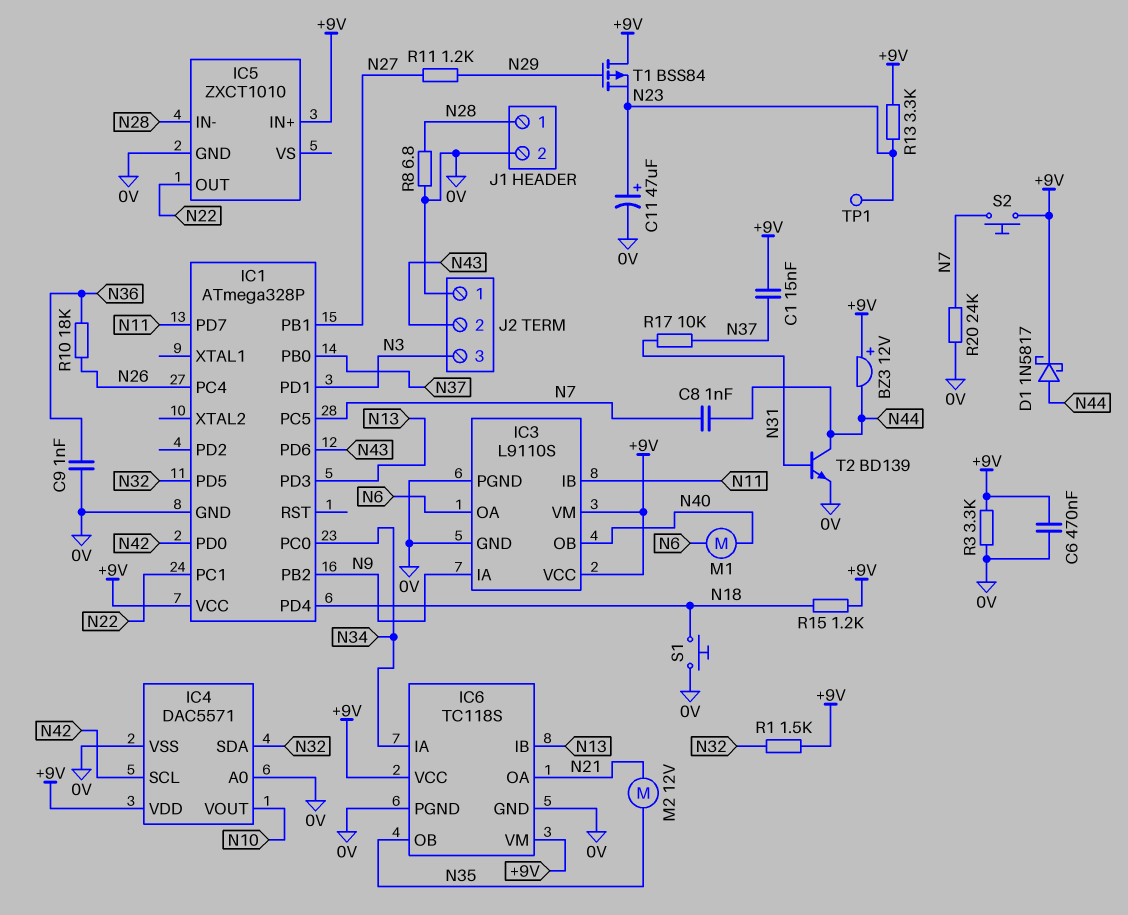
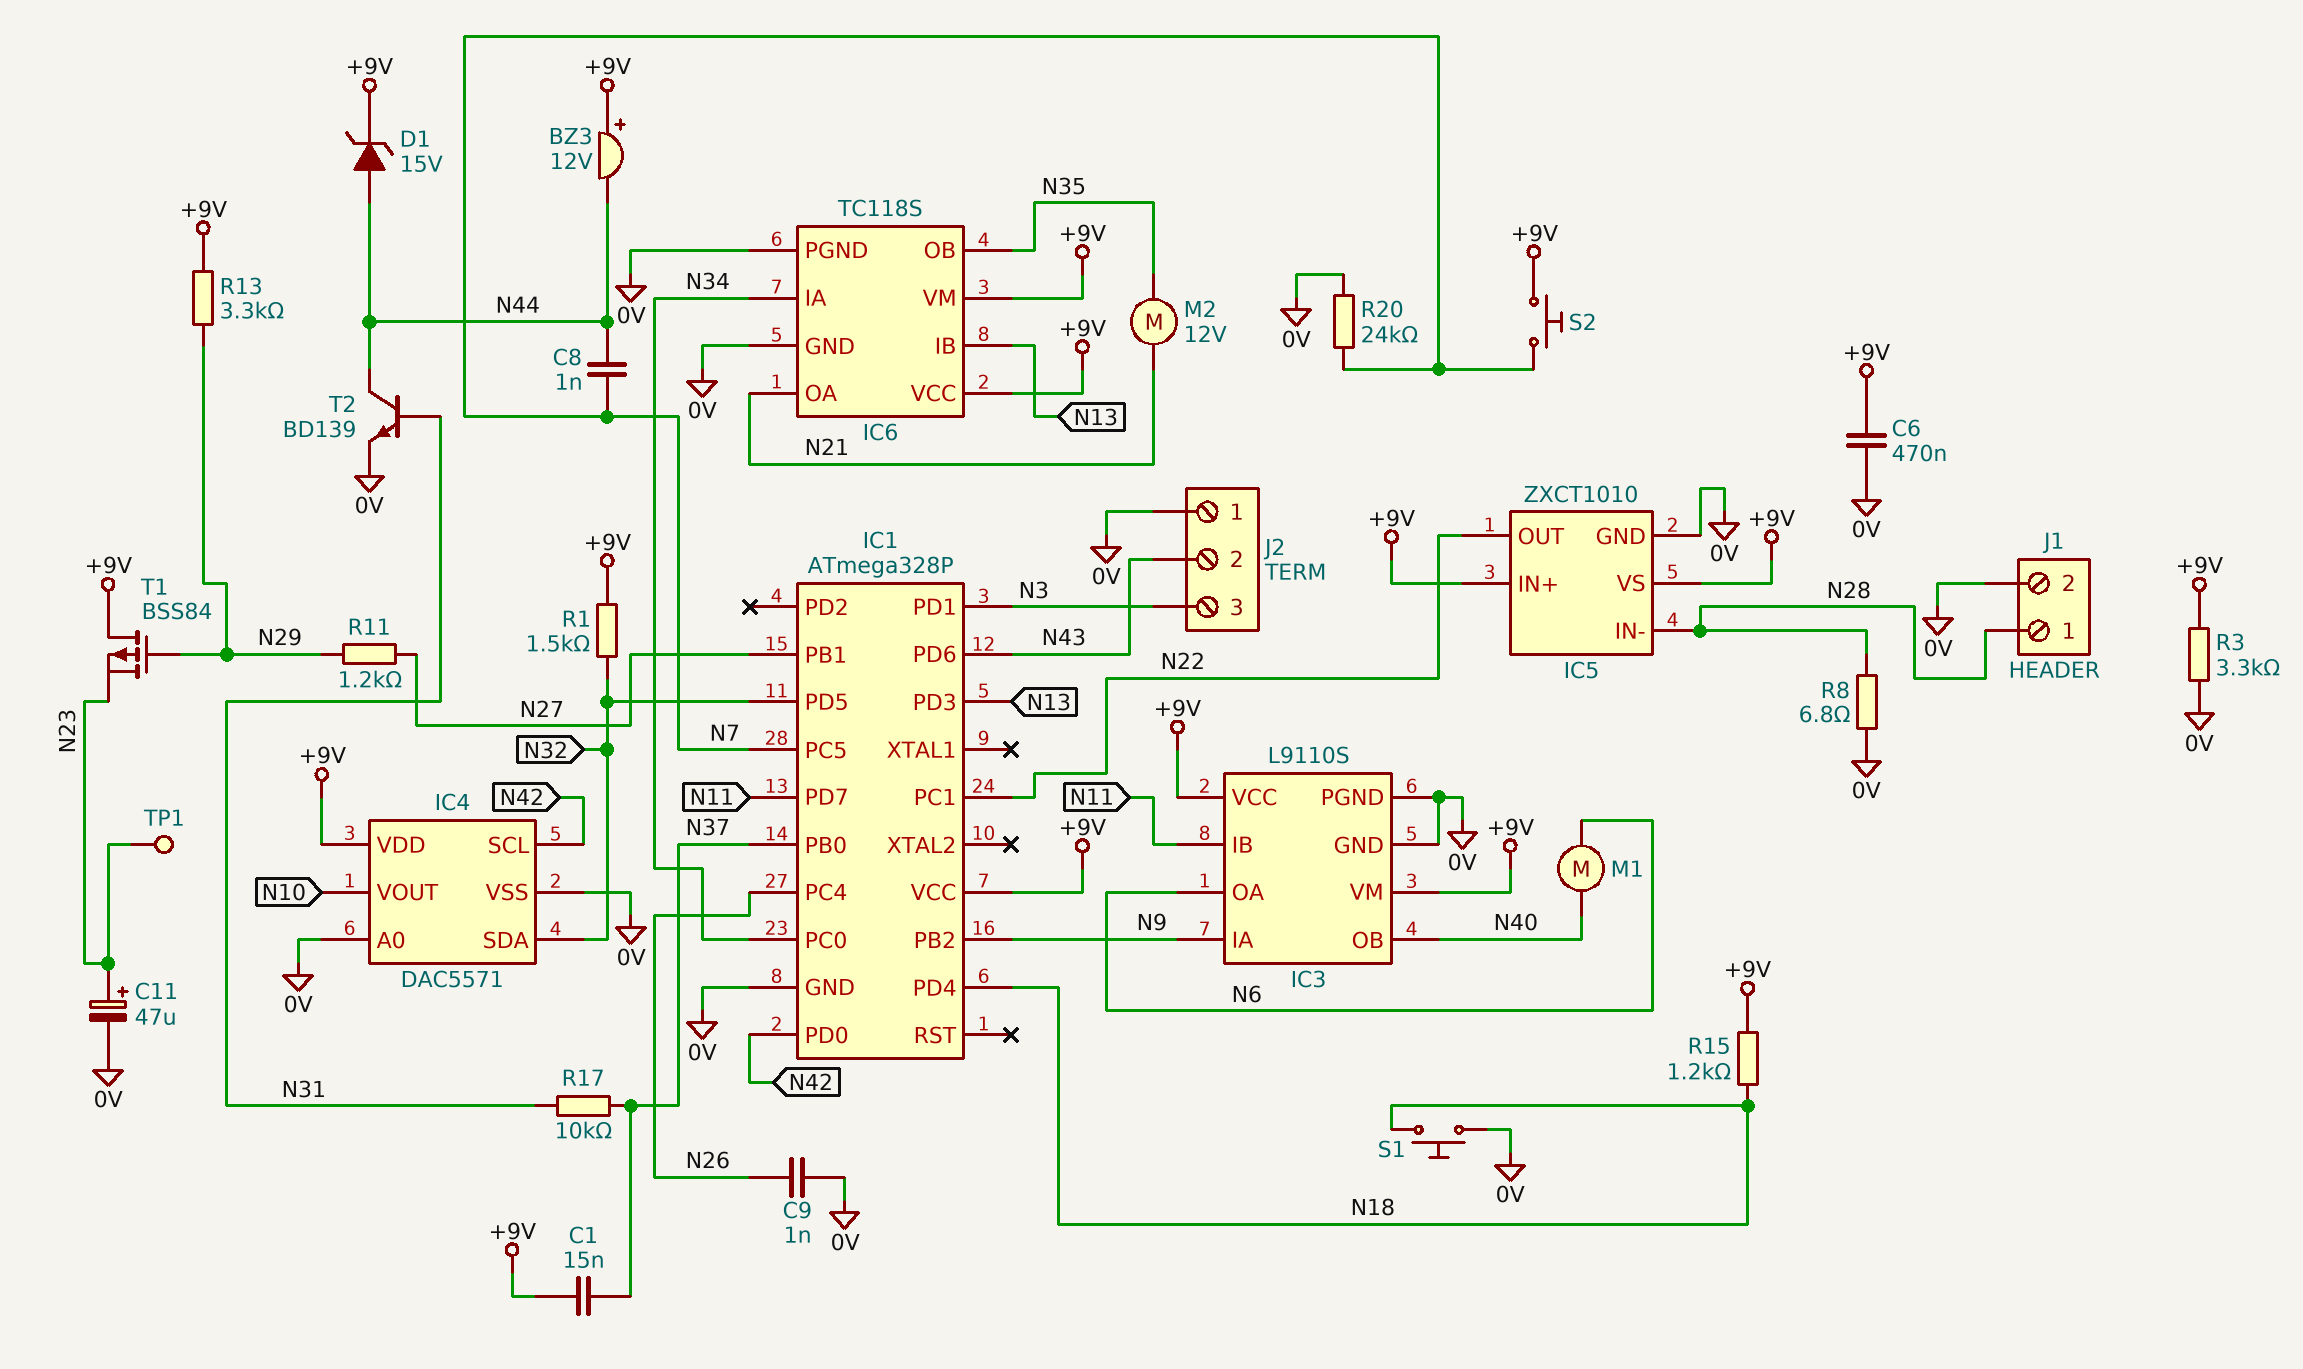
C9: 1nF (0V, N36) -> 1nF (0V, N26)
D1: schottky 1N5817 (A N44, K +9V) -> zener 15V (A N44, K +9V)
IC5 pin VS: none -> +9V
R10: 18k (N26, N36) -> none
R13: 3.3k (+9V, N23) -> 3.3k (+9V, N29)

